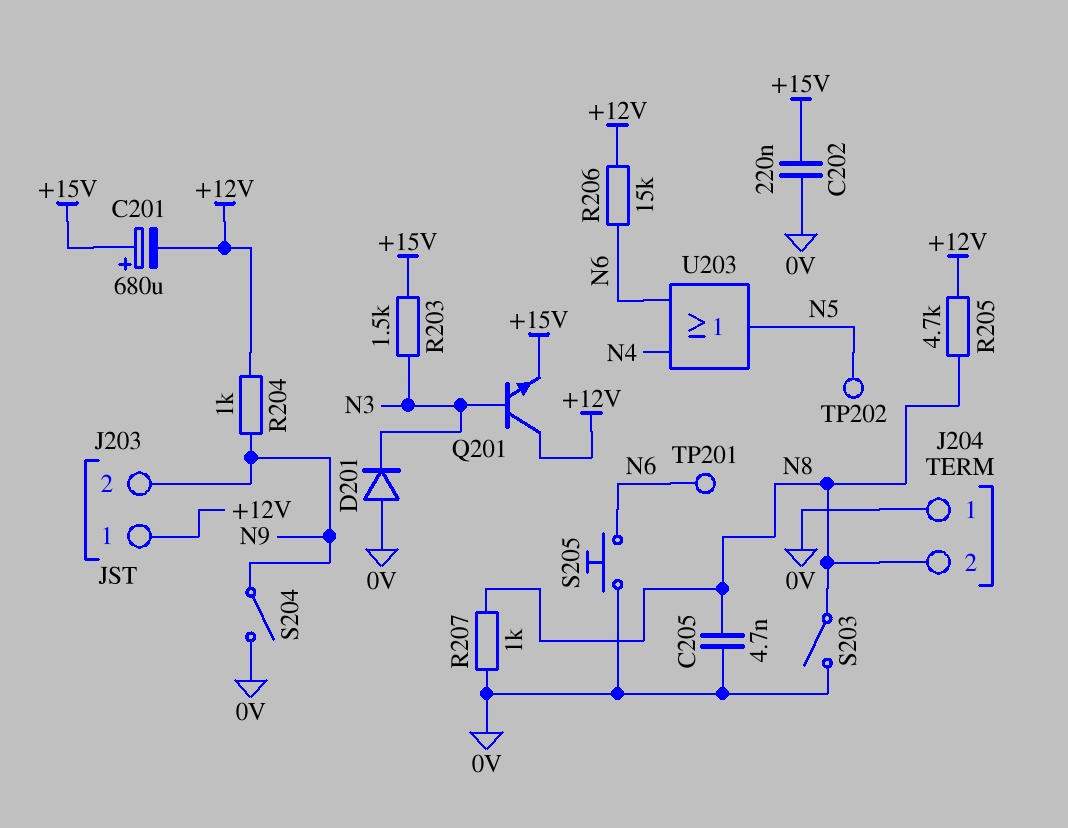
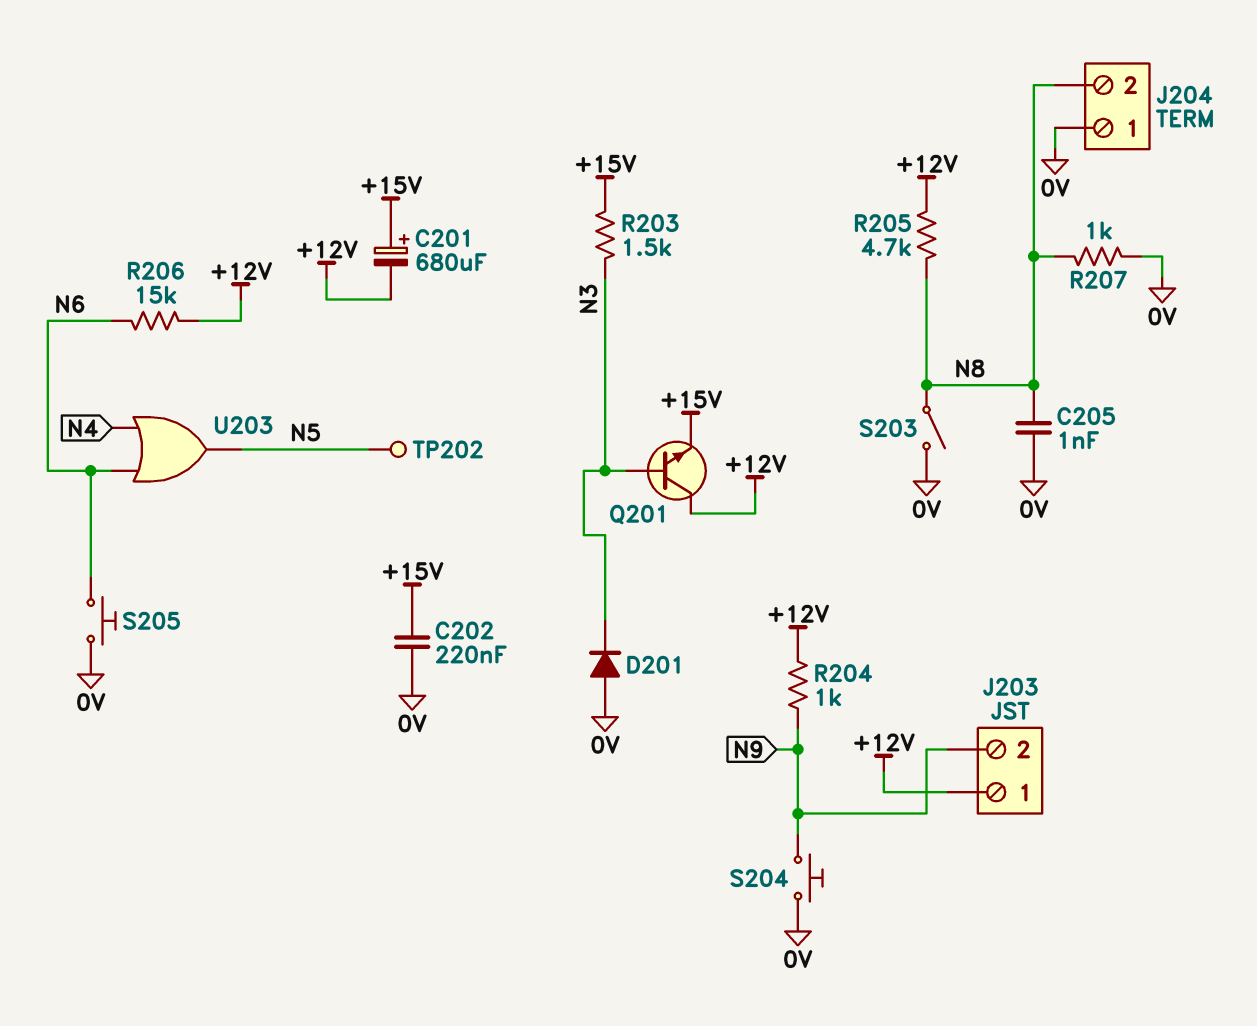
C205: 4.7nF (0V, N8) -> 1nF (0V, N8)
S204: switch (0V, N9) -> button (0V, N9)
TP201: test point (N6) -> none

